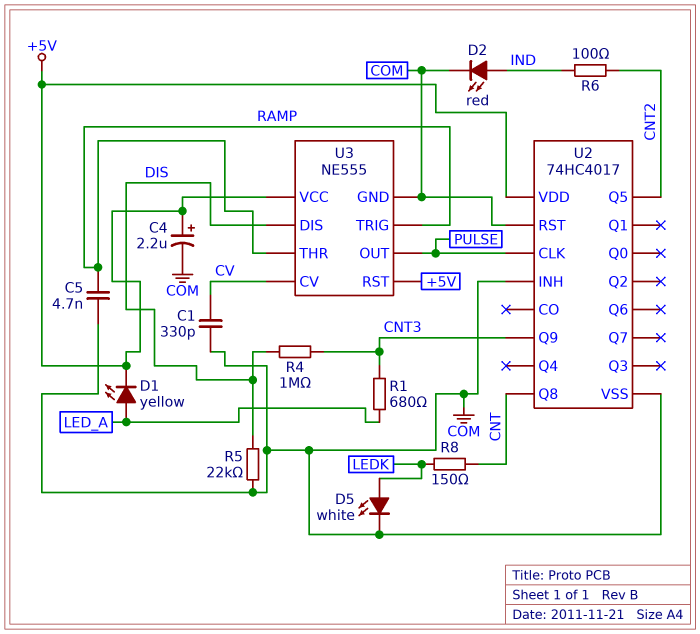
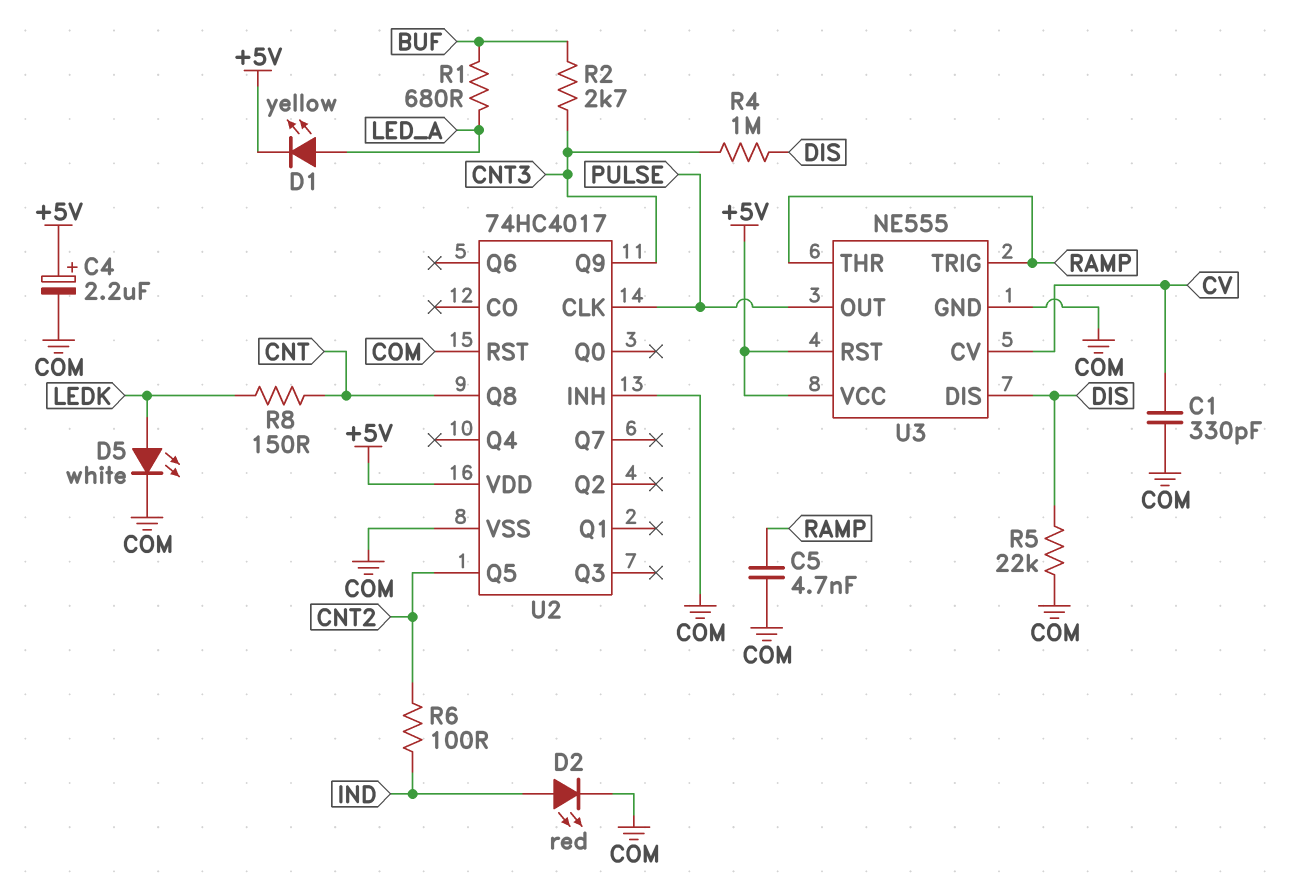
R1: 680 (CNT3, LED_A) -> 680 (BUF, LED_A)
R2: none -> 2.7k (BUF, CNT3)

